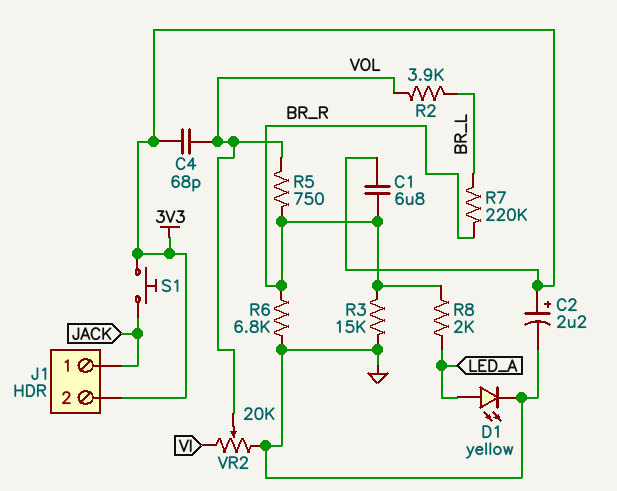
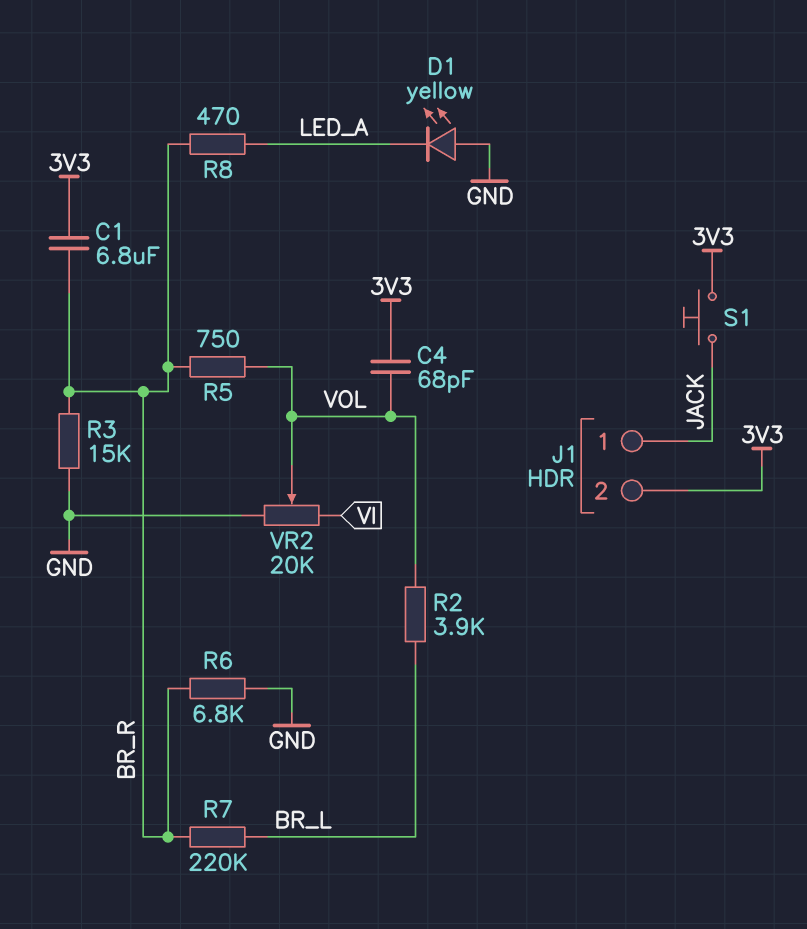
C2: 2.2uF (plus 3V3, minus GND) -> none
D1: LED yellow (A LED_A, K GND) -> LED yellow (A GND, K LED_A)
R8: 2k (BR_R, LED_A) -> 470 (BR_R, LED_A)

